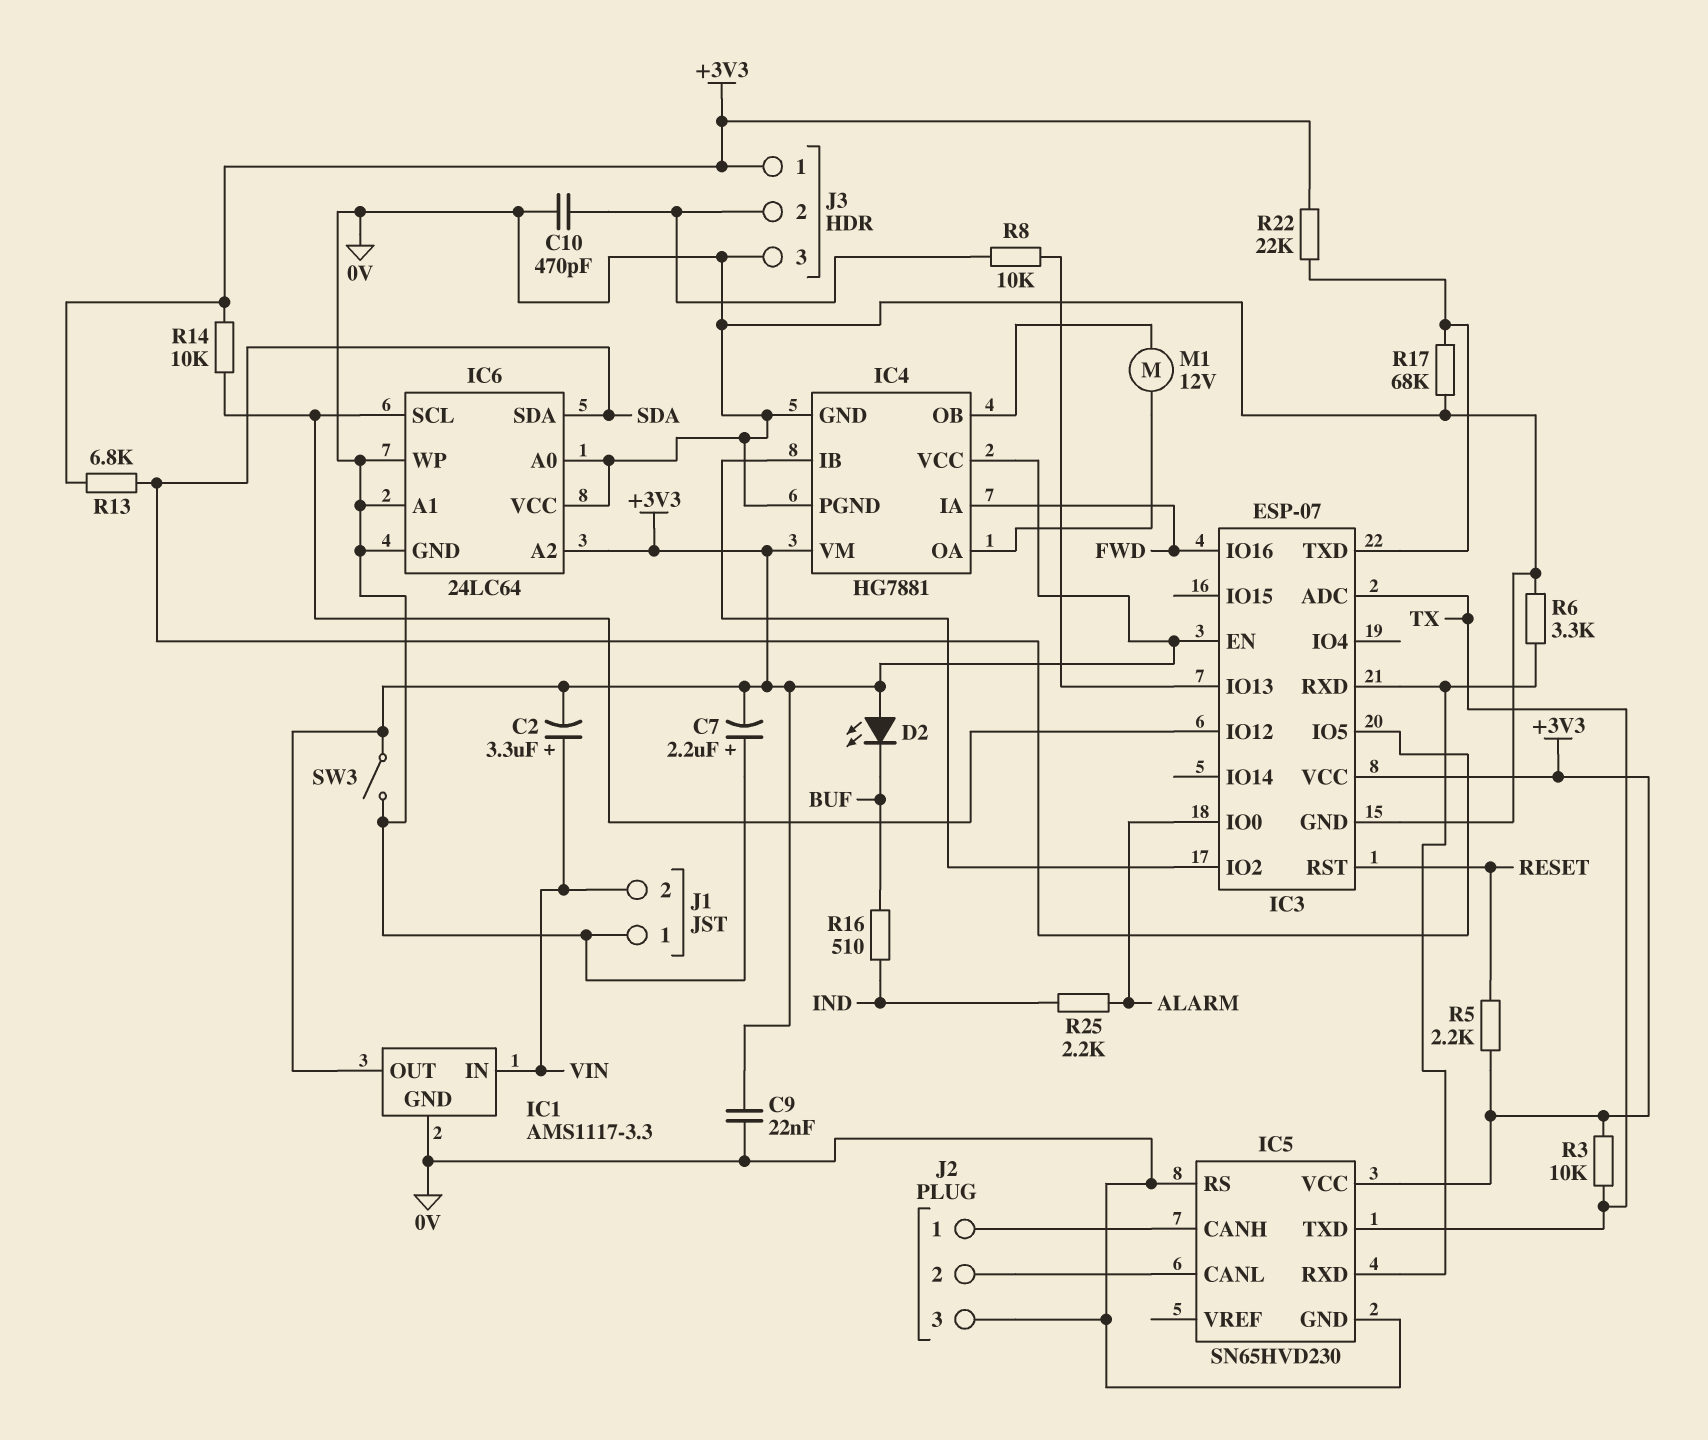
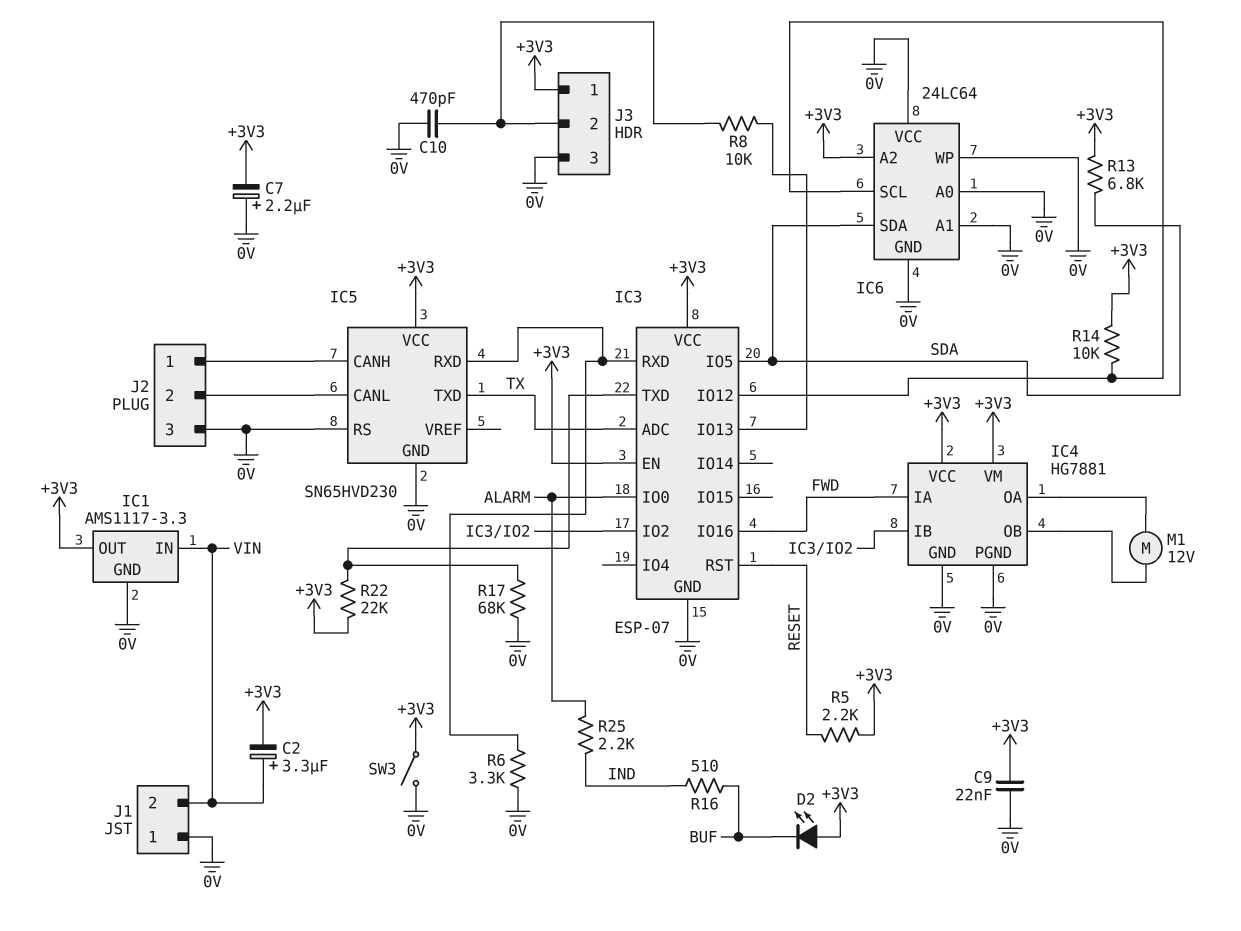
R3: 10k (+3V3, TX) -> none

